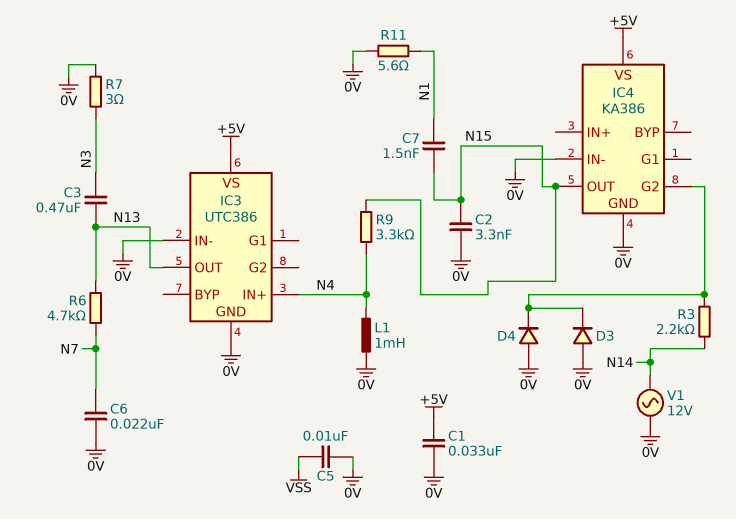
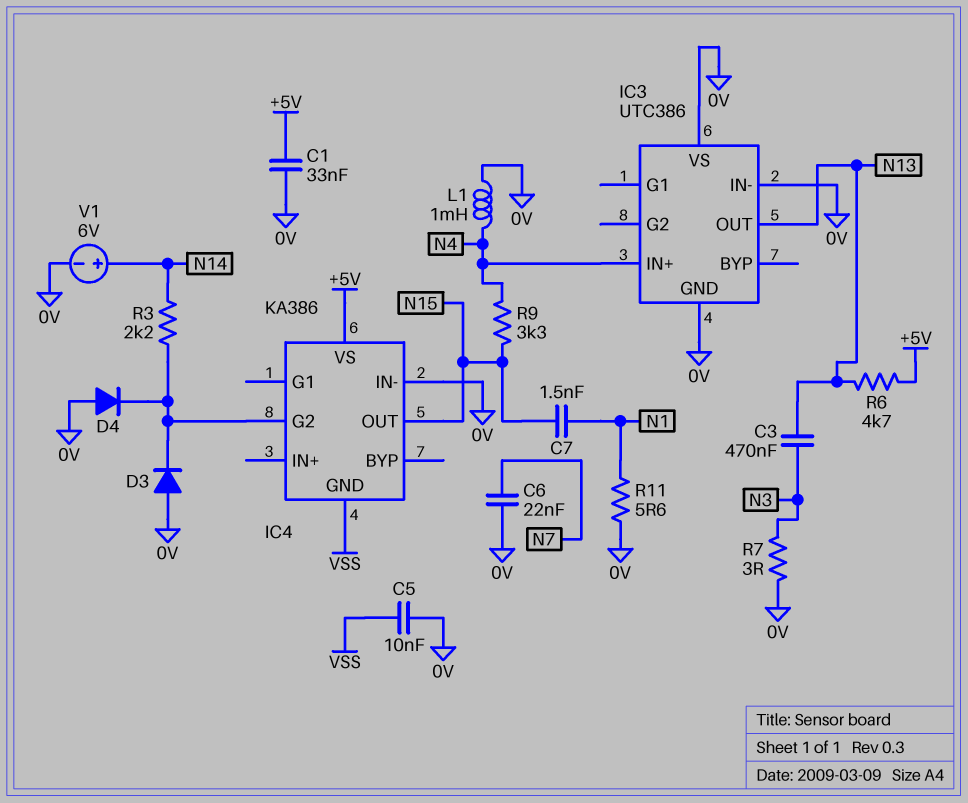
C2: 3.3nF (0V, N15) -> none
IC3 pin VS: +5V -> 0V
IC4 pin GND: 0V -> VSS
R6: 4.7k (N7, N13) -> 4.7k (+5V, N13)
V1: AC 12V (0V, N14) -> 6V (plus N14, minus 0V)

